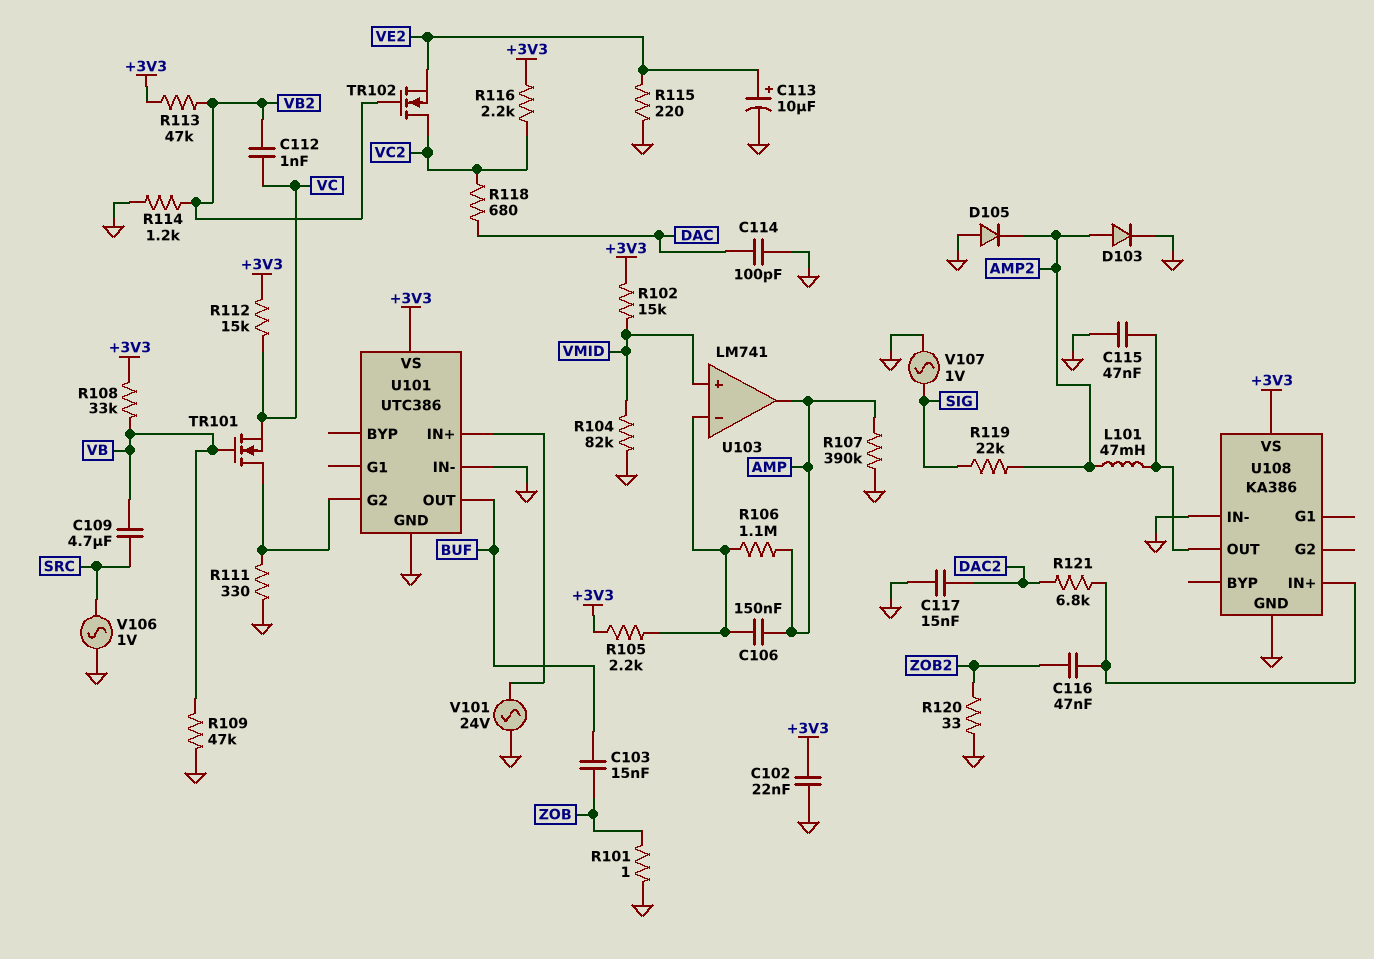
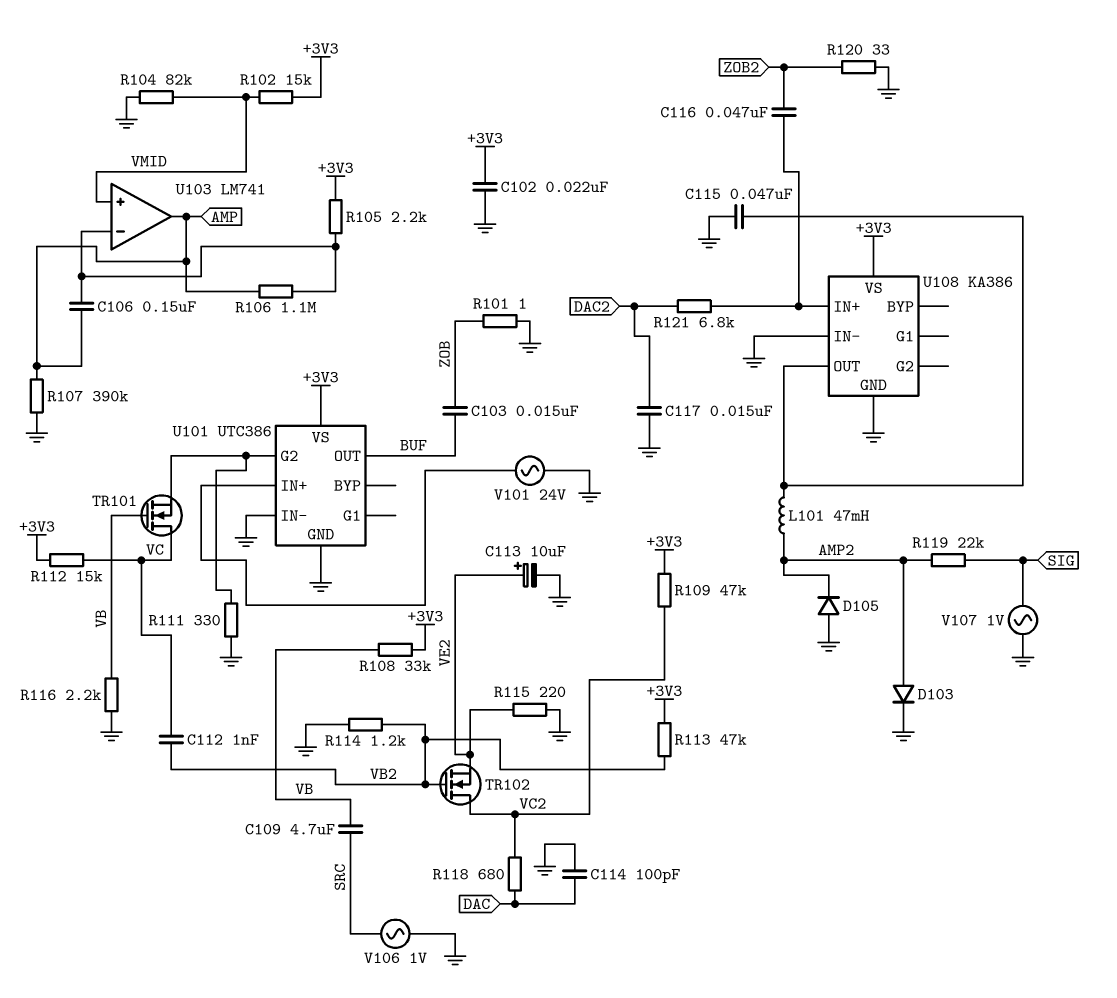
R109: 47k (GND, VB) -> 47k (+3V3, VC2)
R116: 2.2k (+3V3, VC2) -> 2.2k (GND, VB)
TR101: NMOS (G VB, D U101/G2, S VC) -> NMOS (G VB, D VC, S U101/G2)

